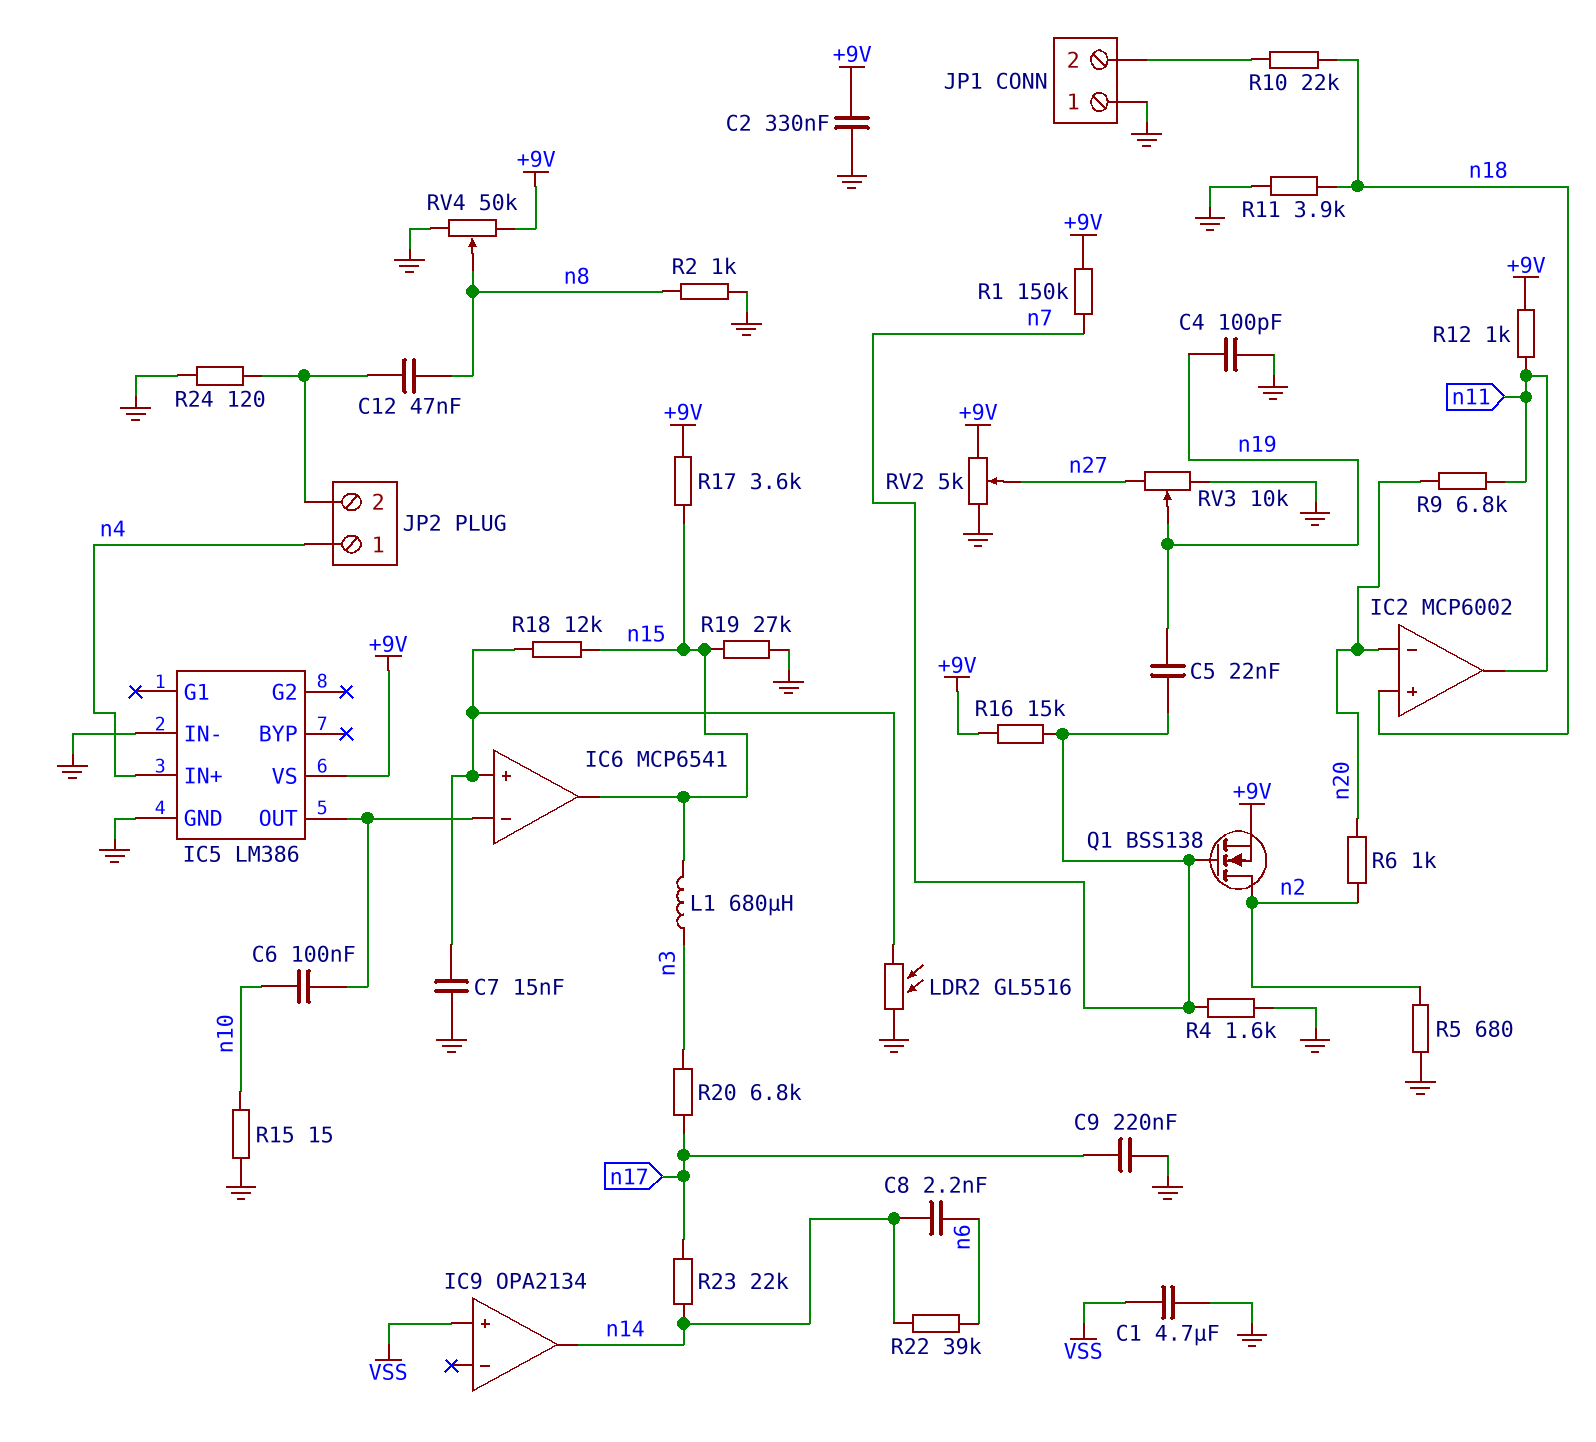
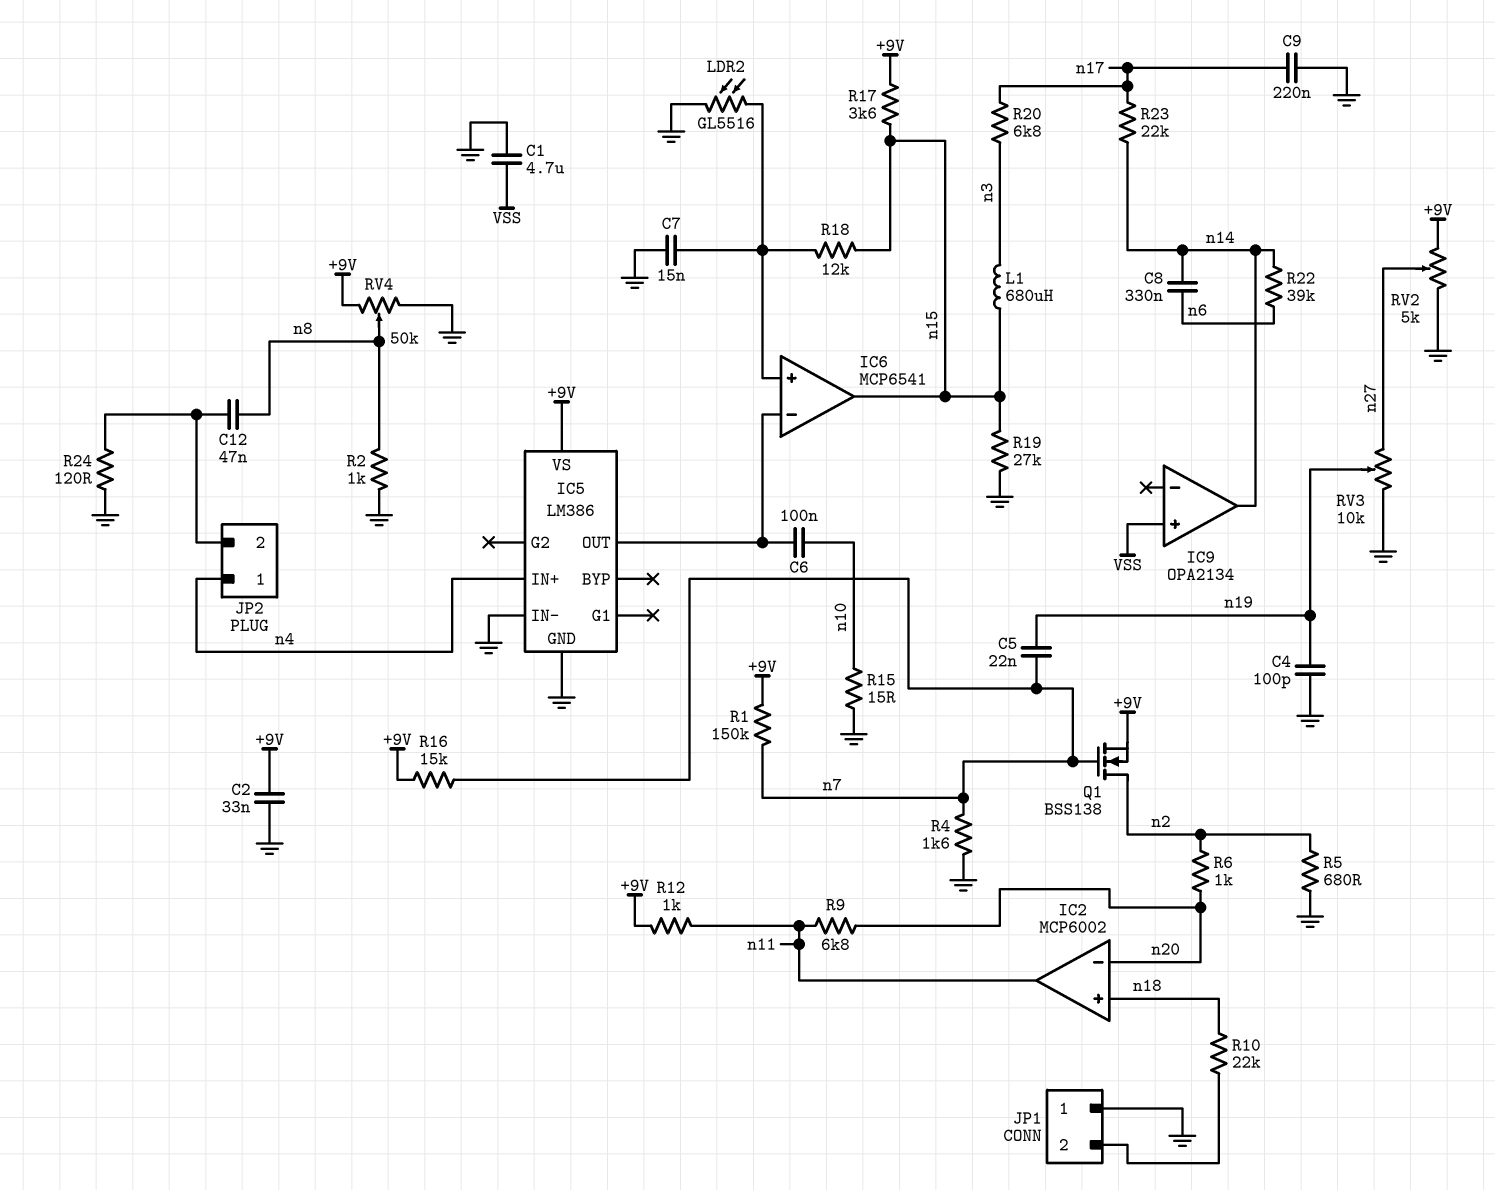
C2: 330nF (+9V, GND) -> 33nF (+9V, GND)
C8: 2.2nF (n6, n14) -> 330nF (n6, n14)
R11: 3.9k (GND, n18) -> none

